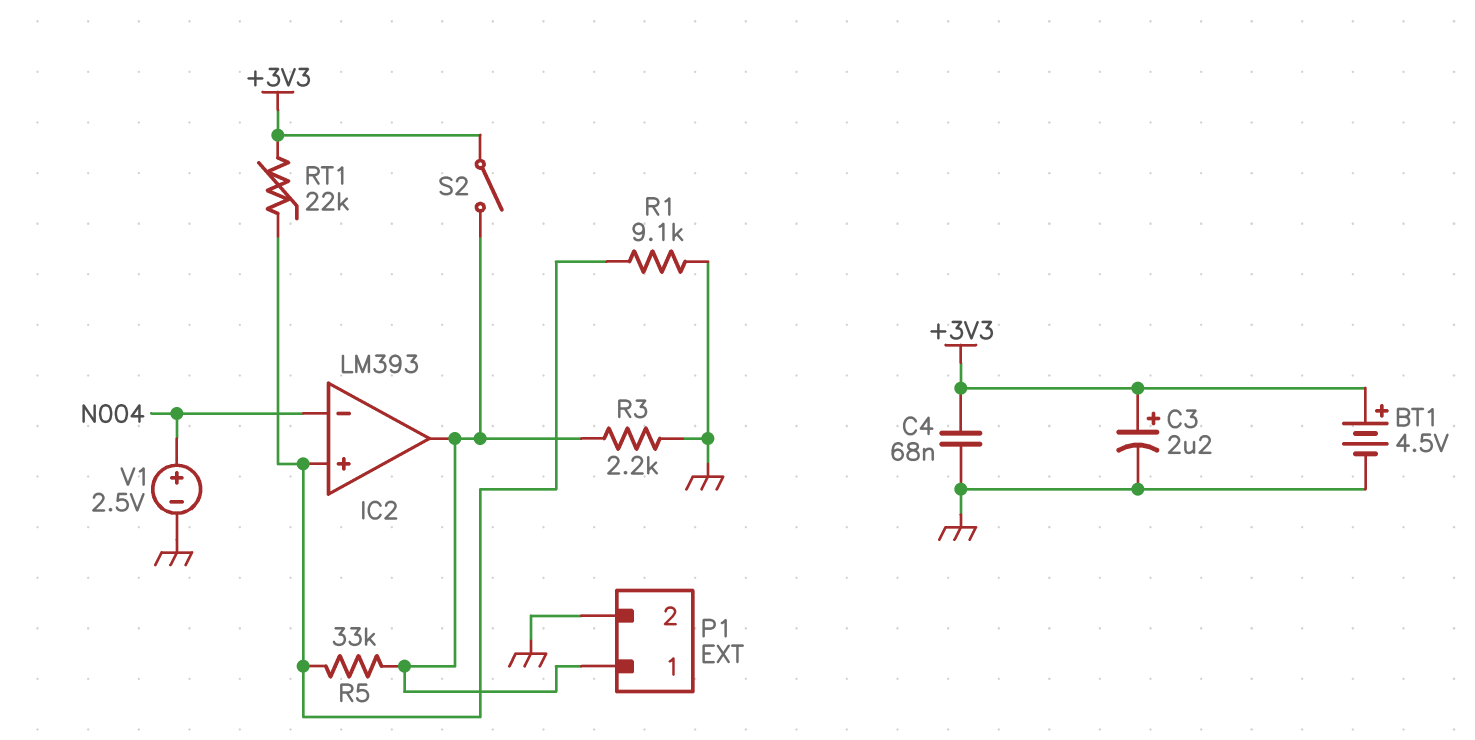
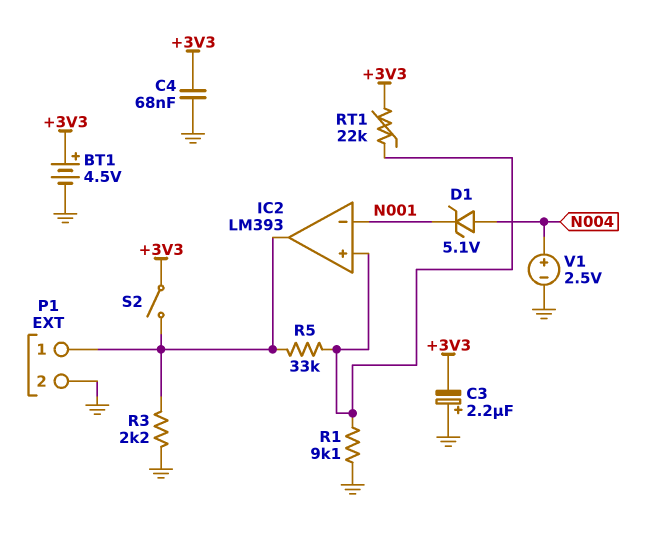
C3: 2.2uF (plus +3V3, minus GND) -> 2.2uF (plus GND, minus +3V3)
D1: none -> zener 5.1V (A N004, K N001)
IC2 pin in-: N004 -> N001

